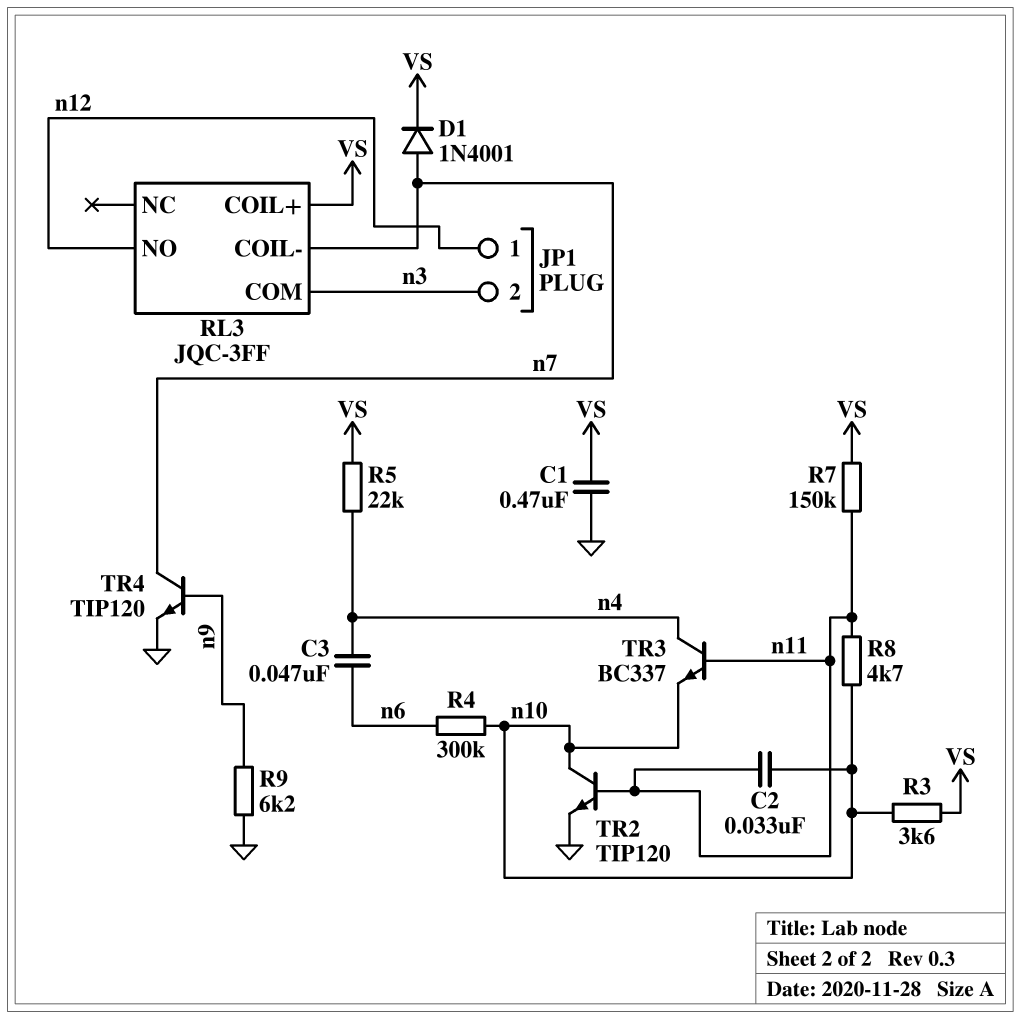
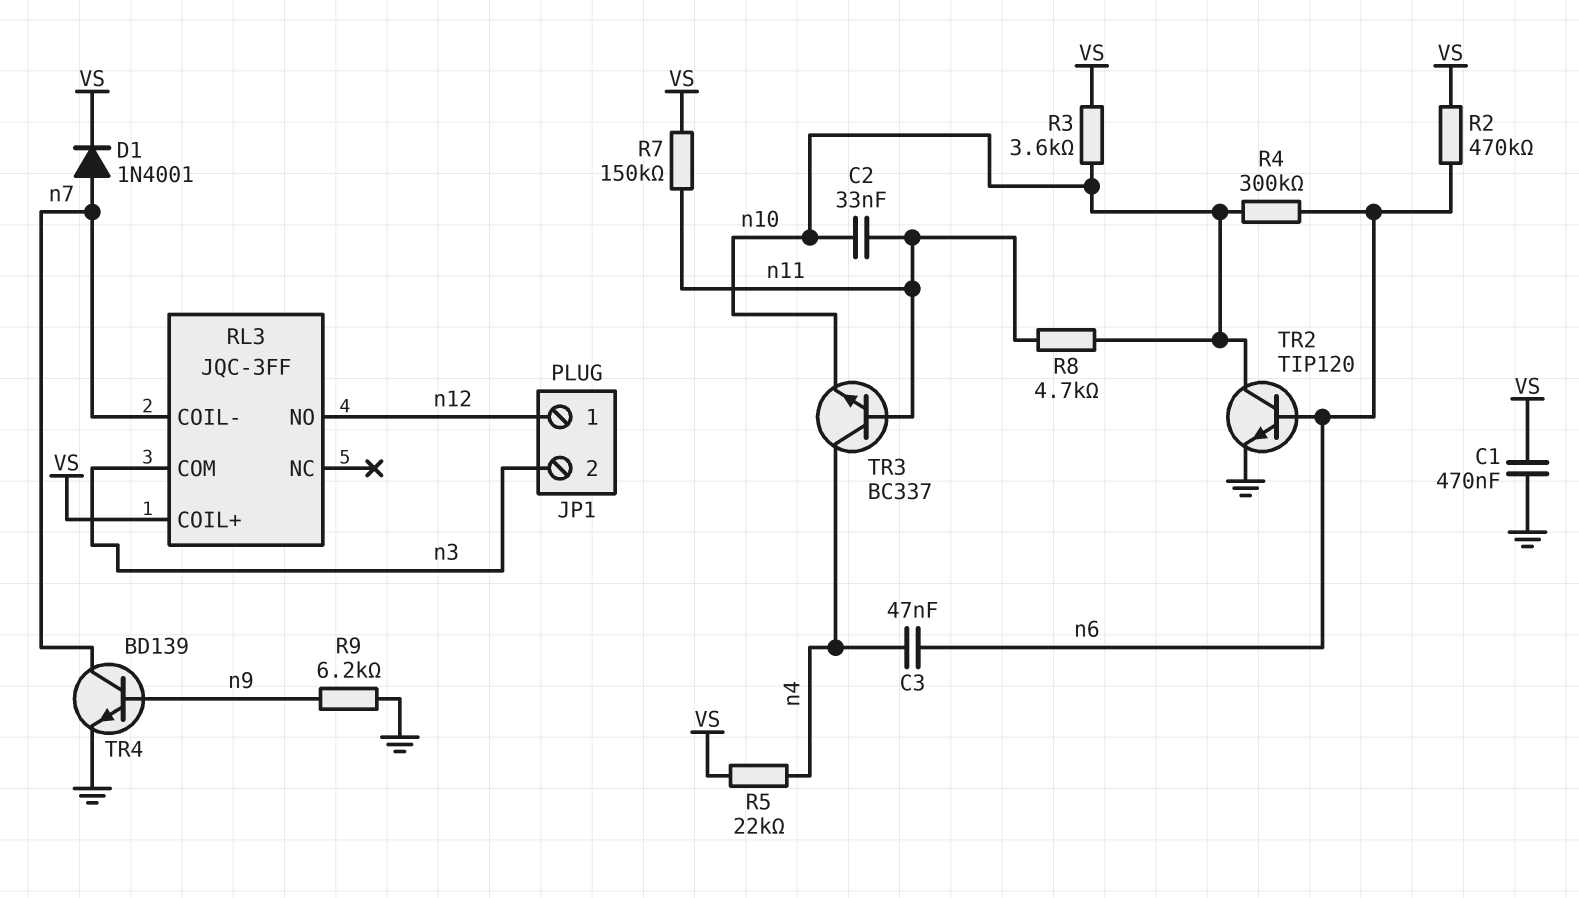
R2: none -> 470k (VS, n6)
TR2: NPN TIP120 (B n11, C n10, E GND) -> NPN TIP120 (B n6, C n10, E GND)
TR4: NPN TIP120 (B n9, C n7, E GND) -> NPN BD139 (B n9, C n7, E GND)

